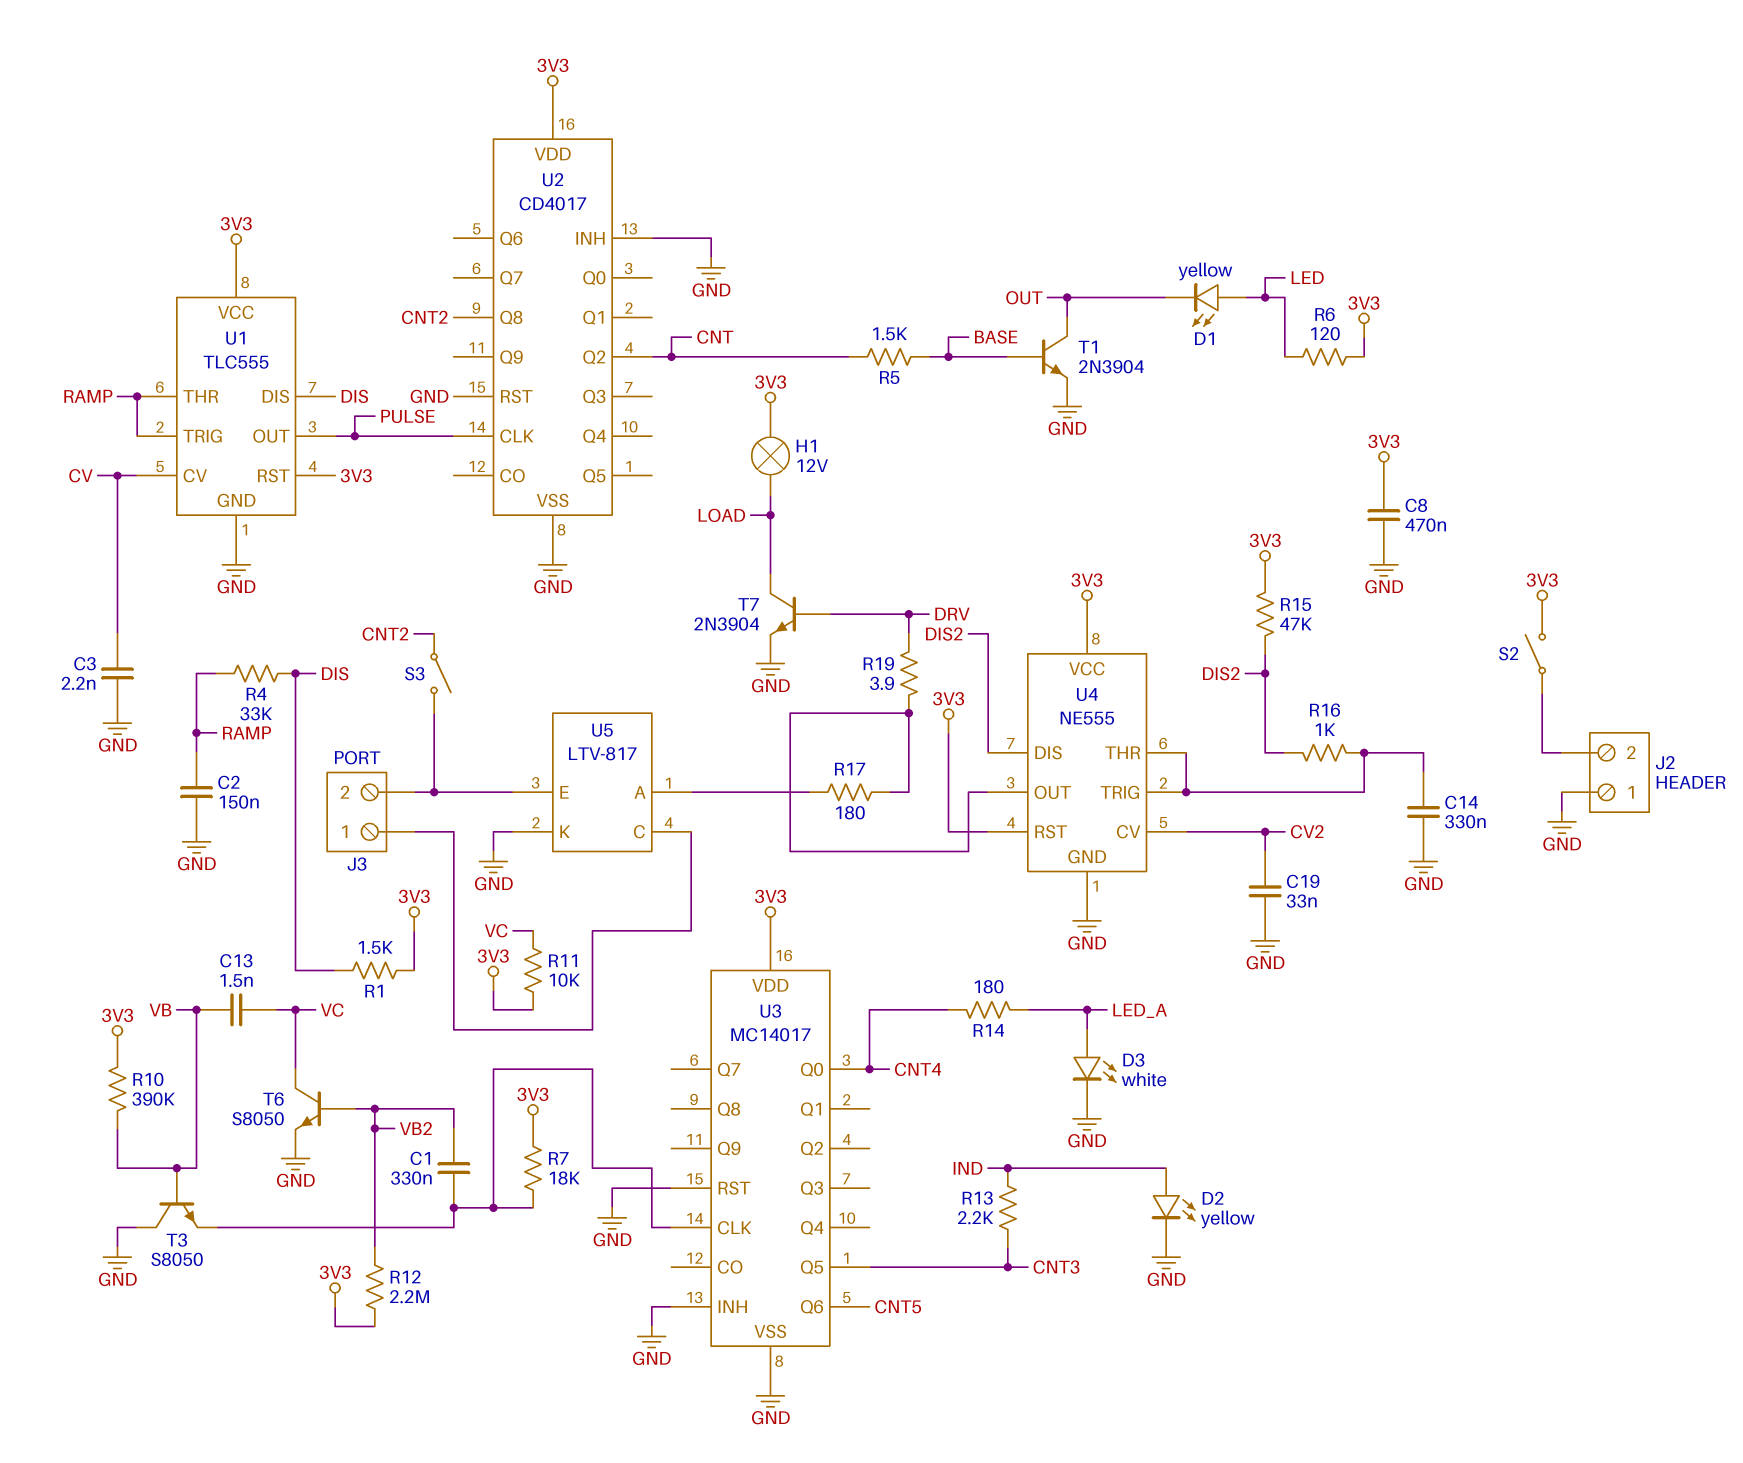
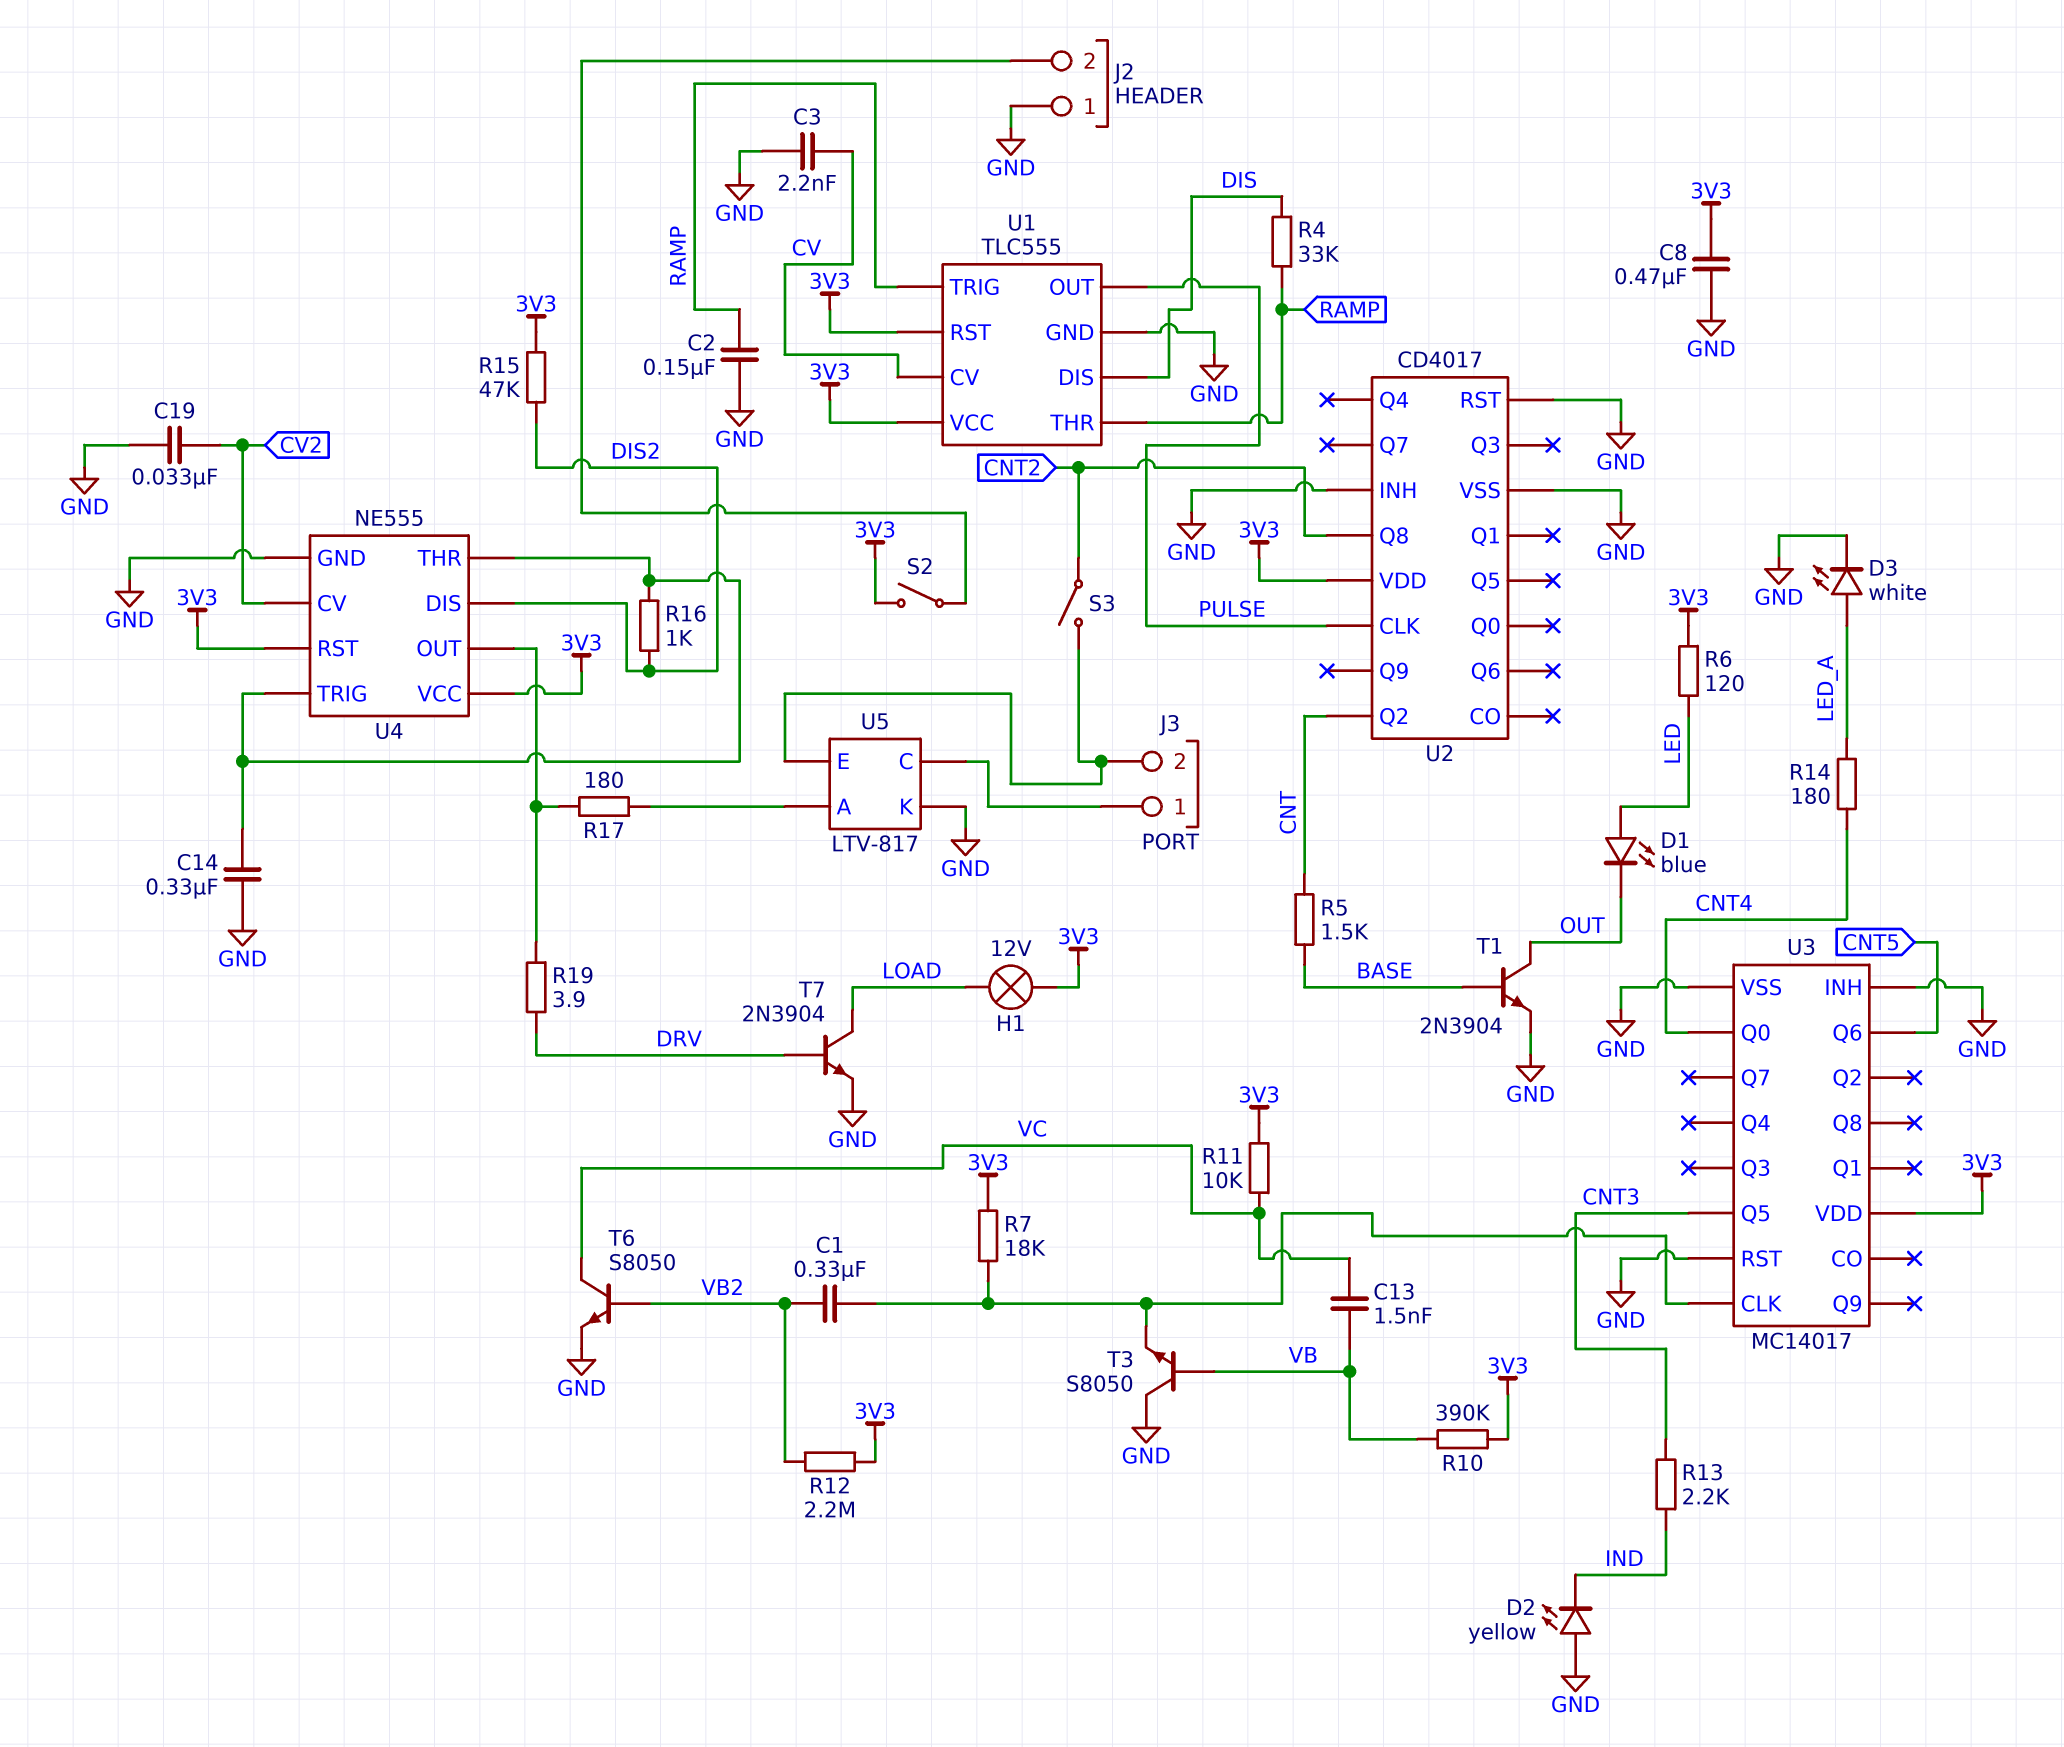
D1: LED yellow (A LED, K OUT) -> LED blue (A LED, K OUT)
D2: LED yellow (A IND, K GND) -> LED yellow (A GND, K IND)
R1: 1.5k (3V3, DIS) -> none

